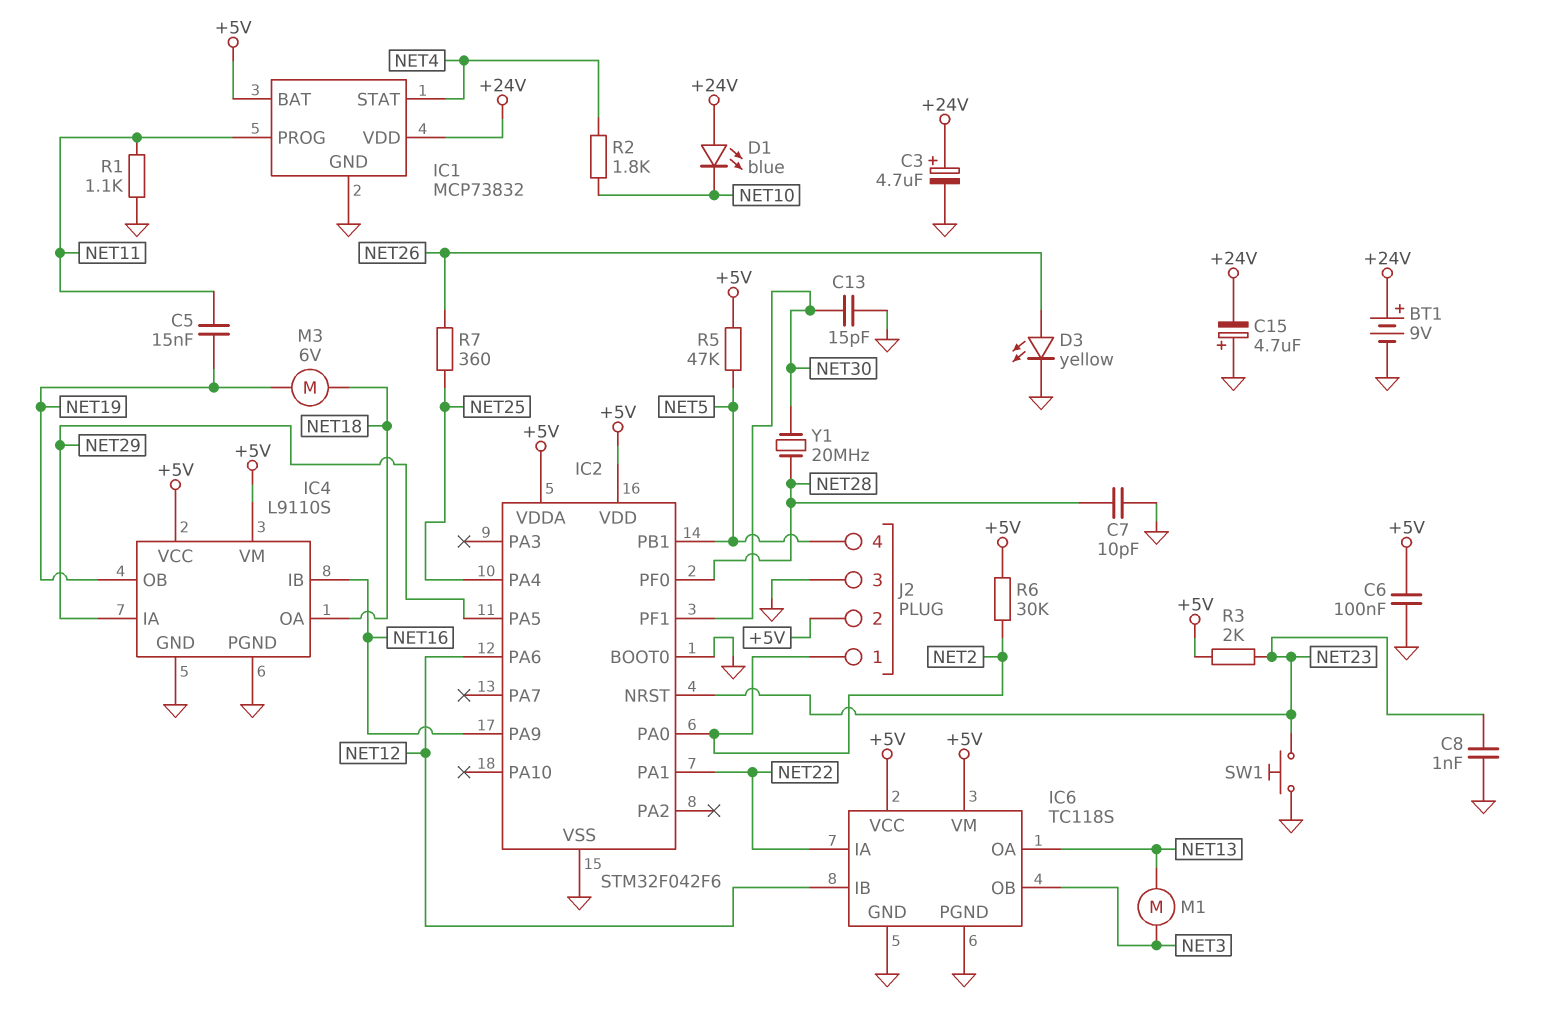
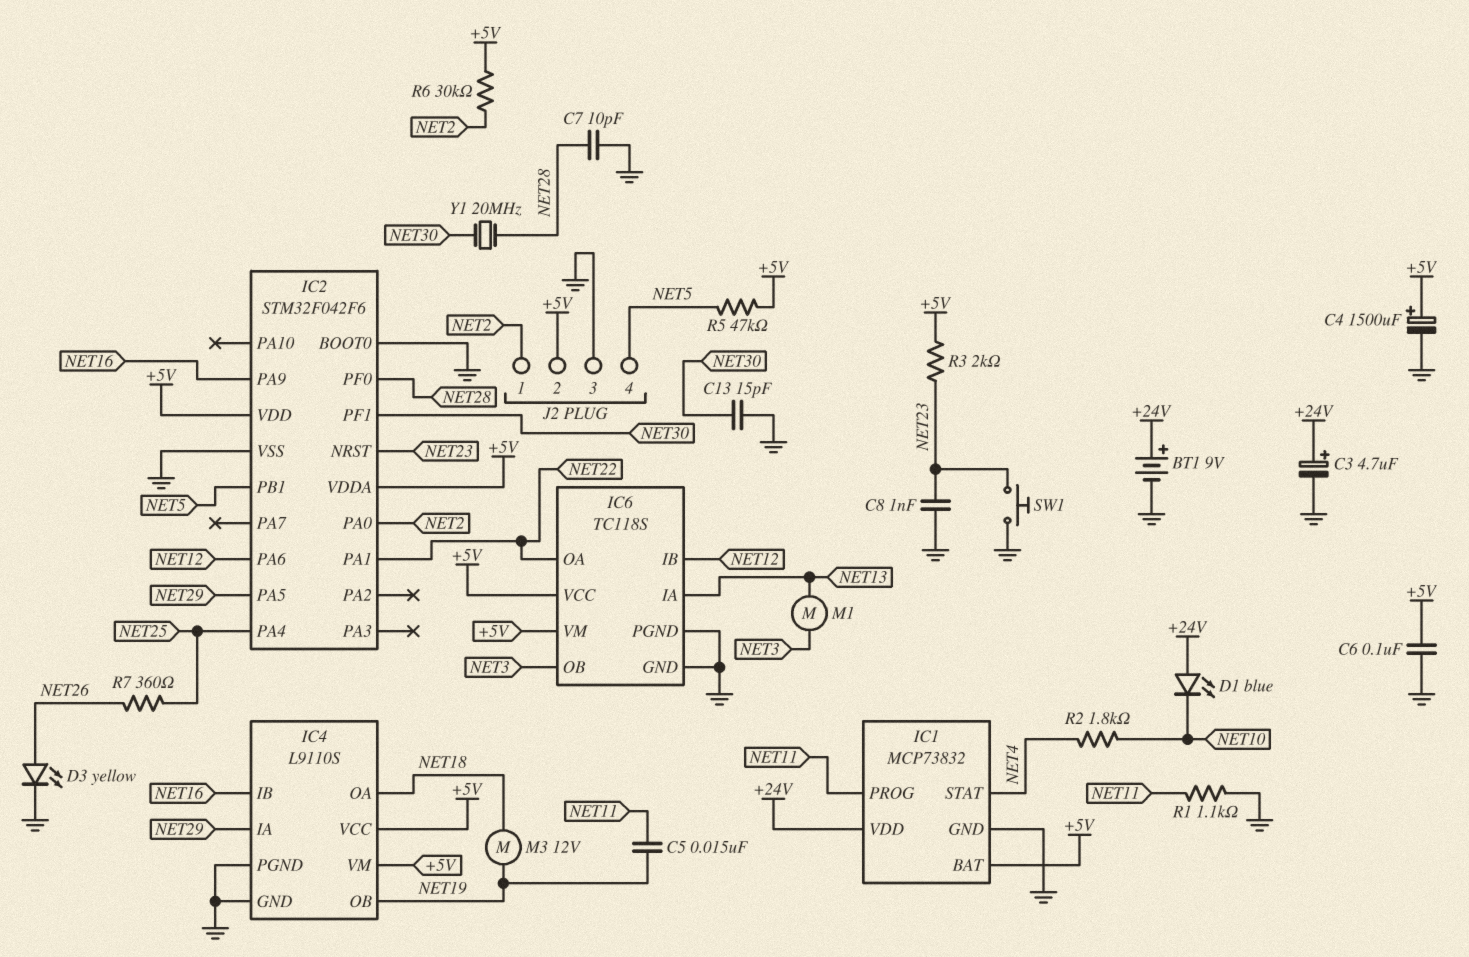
C4: none -> 1500uF (plus +5V, minus GND)
C15: 4.7uF (plus GND, minus +24V) -> none
IC6 pin IA: NET22 -> NET13
IC6 pin OA: NET13 -> NET22
M3: motor 6V (NET18, NET19) -> motor 12V (NET18, NET19)

